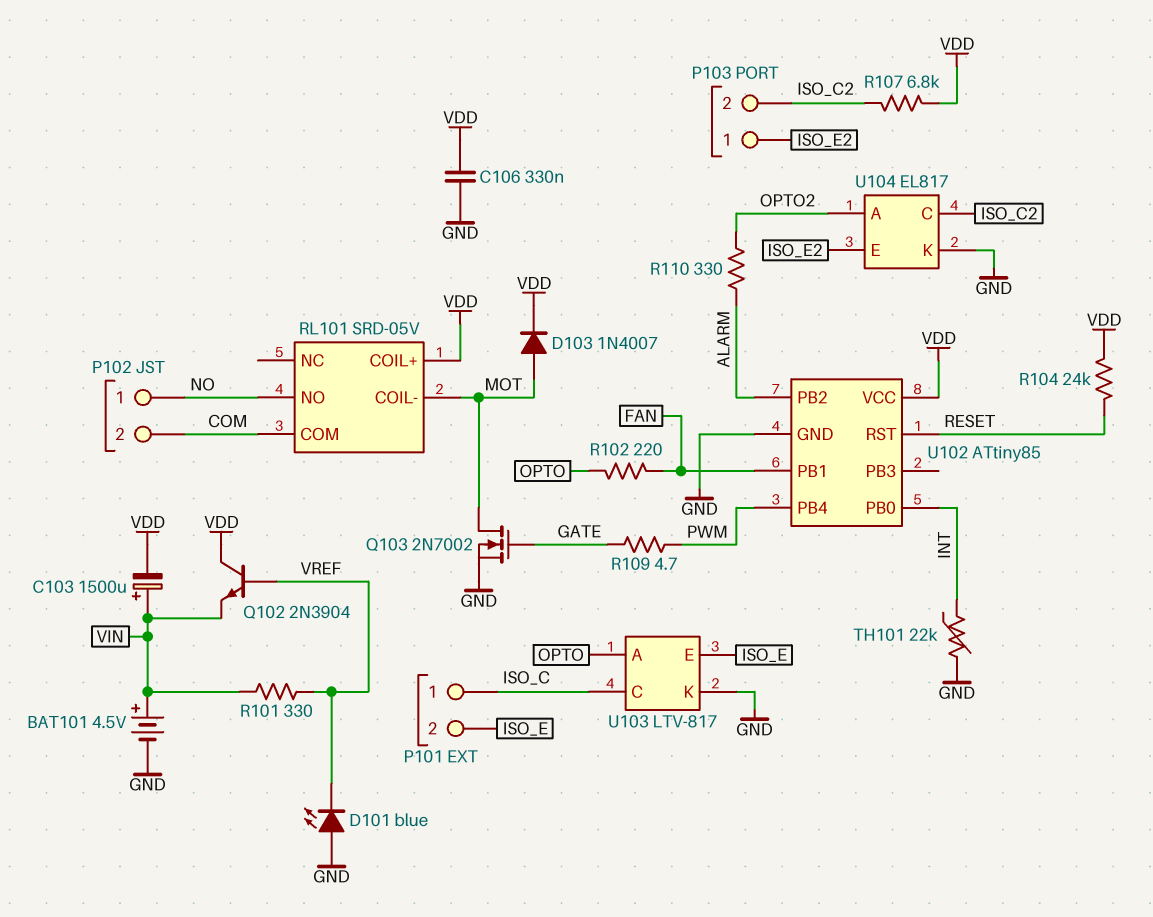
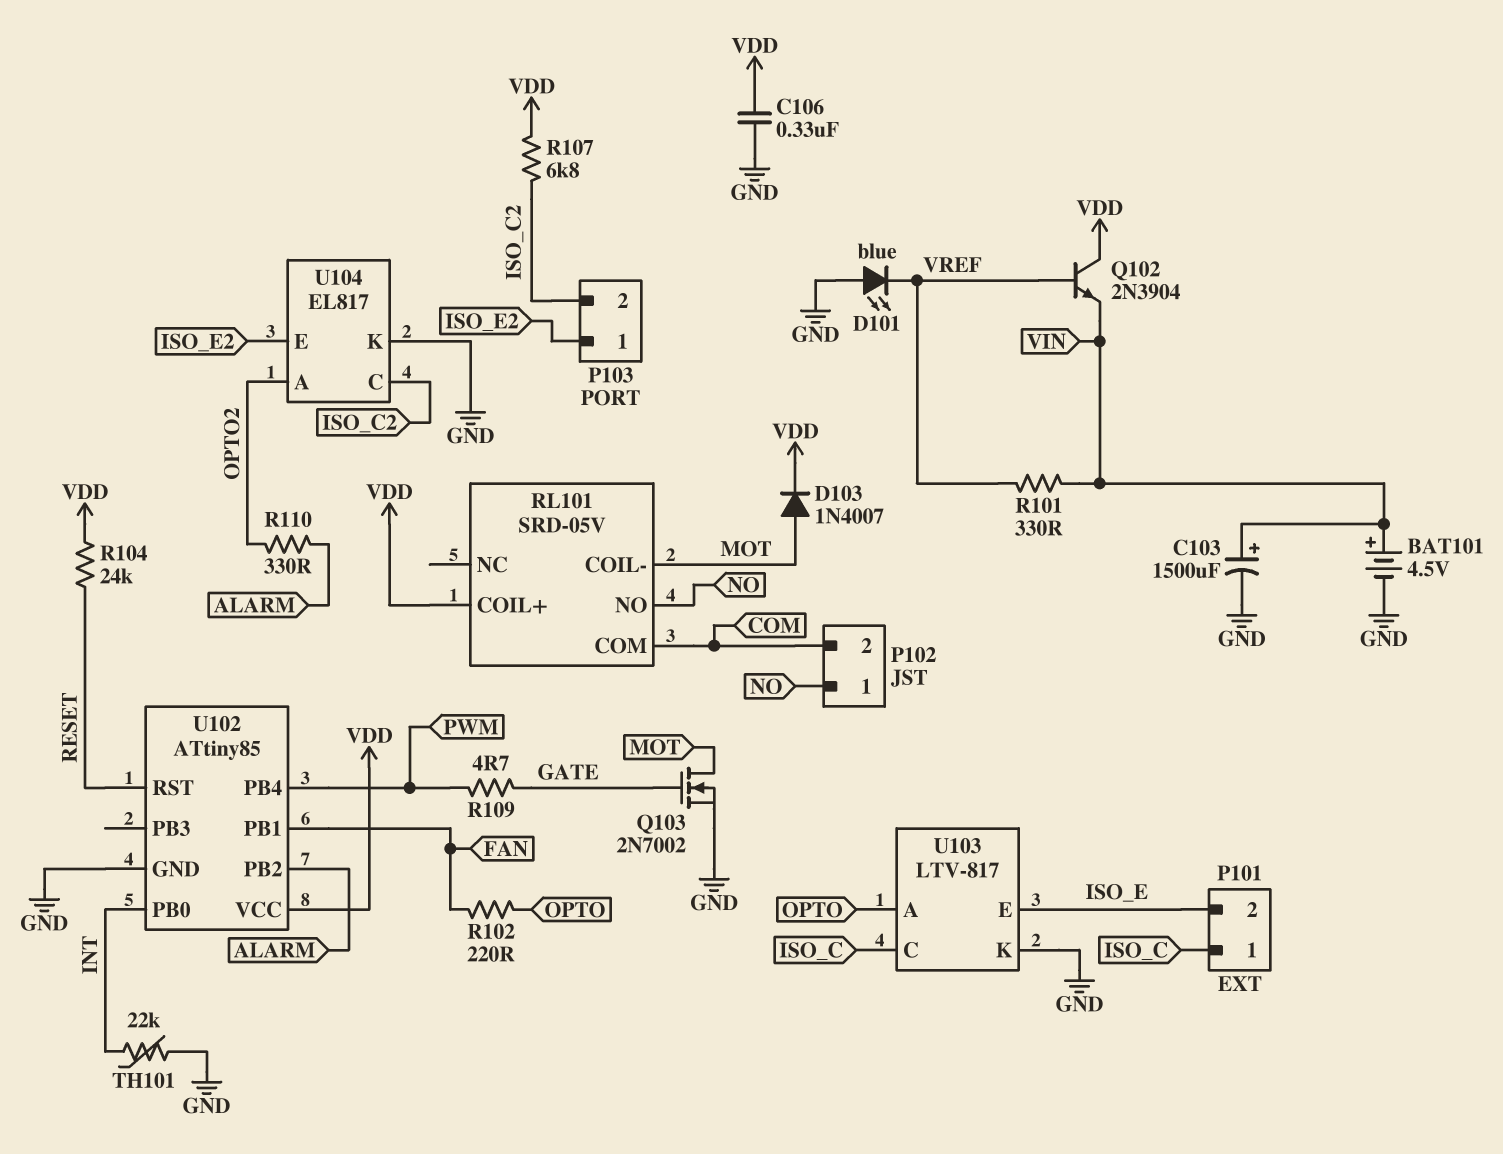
C103: 1500uF (plus VIN, minus VDD) -> 1500uF (plus VIN, minus GND)

